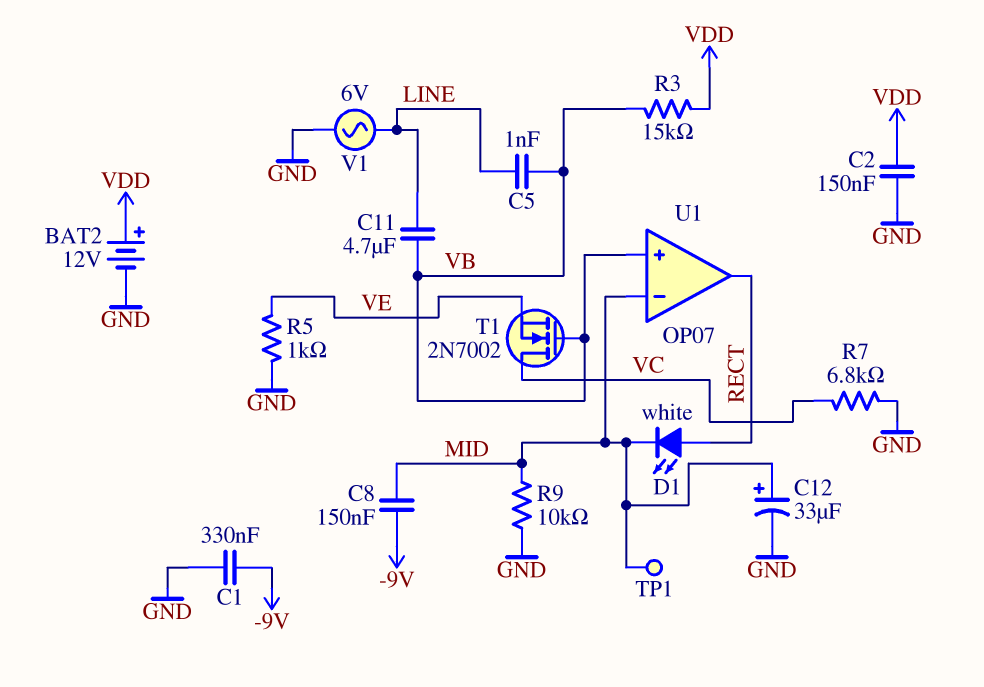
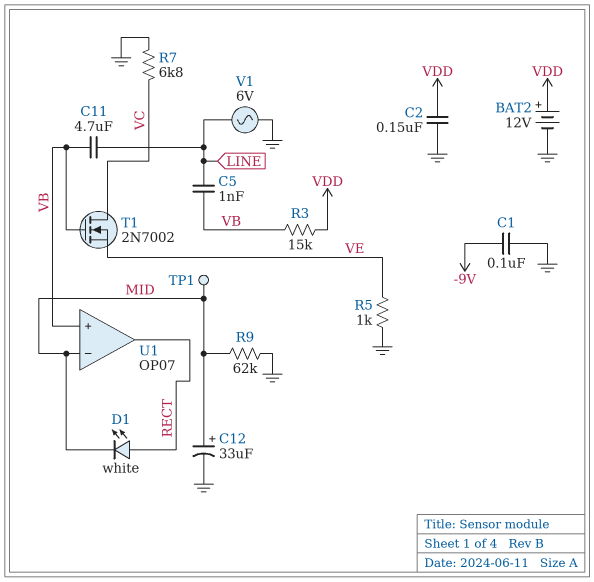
C1: 330nF (-9V, GND) -> 100nF (-9V, GND)
C8: 150nF (-9V, MID) -> none
R9: 10k (GND, MID) -> 62k (GND, MID)

